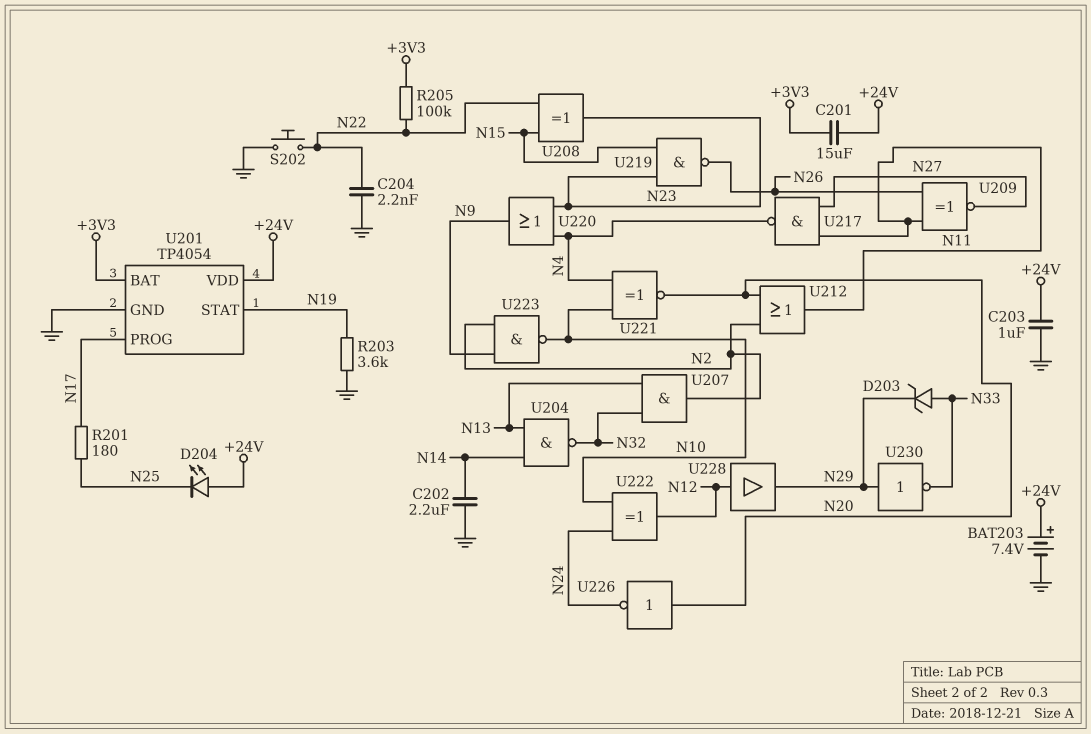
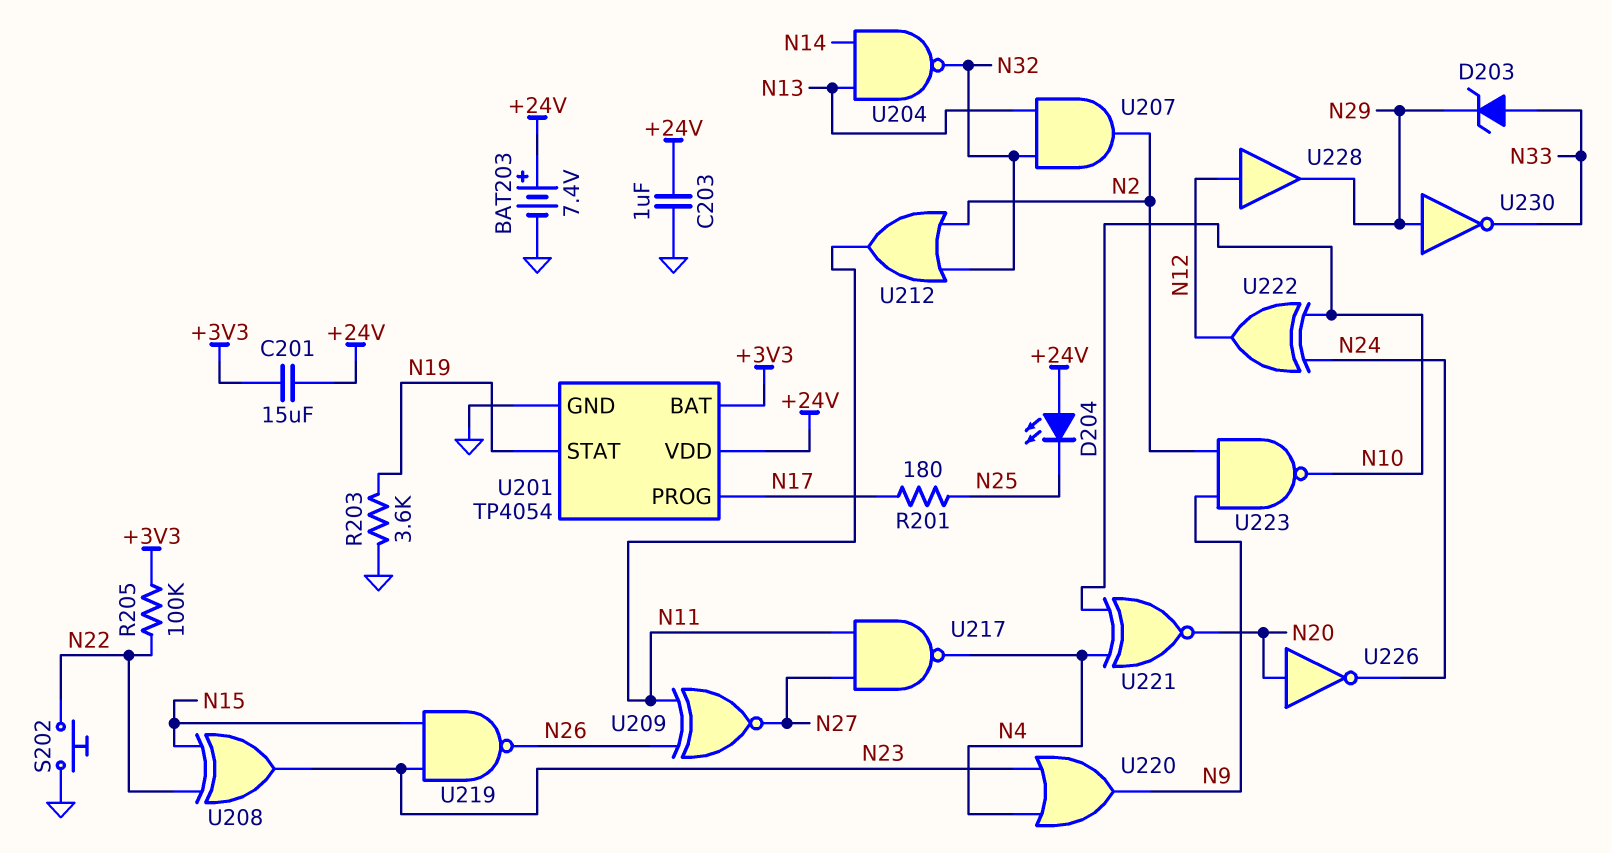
C202: 2.2uF (GND, N14) -> none
C204: 2.2nF (GND, N22) -> none
U212: OR (in N2, in N20, out N11) -> OR (in N2, in N32, out N11)

